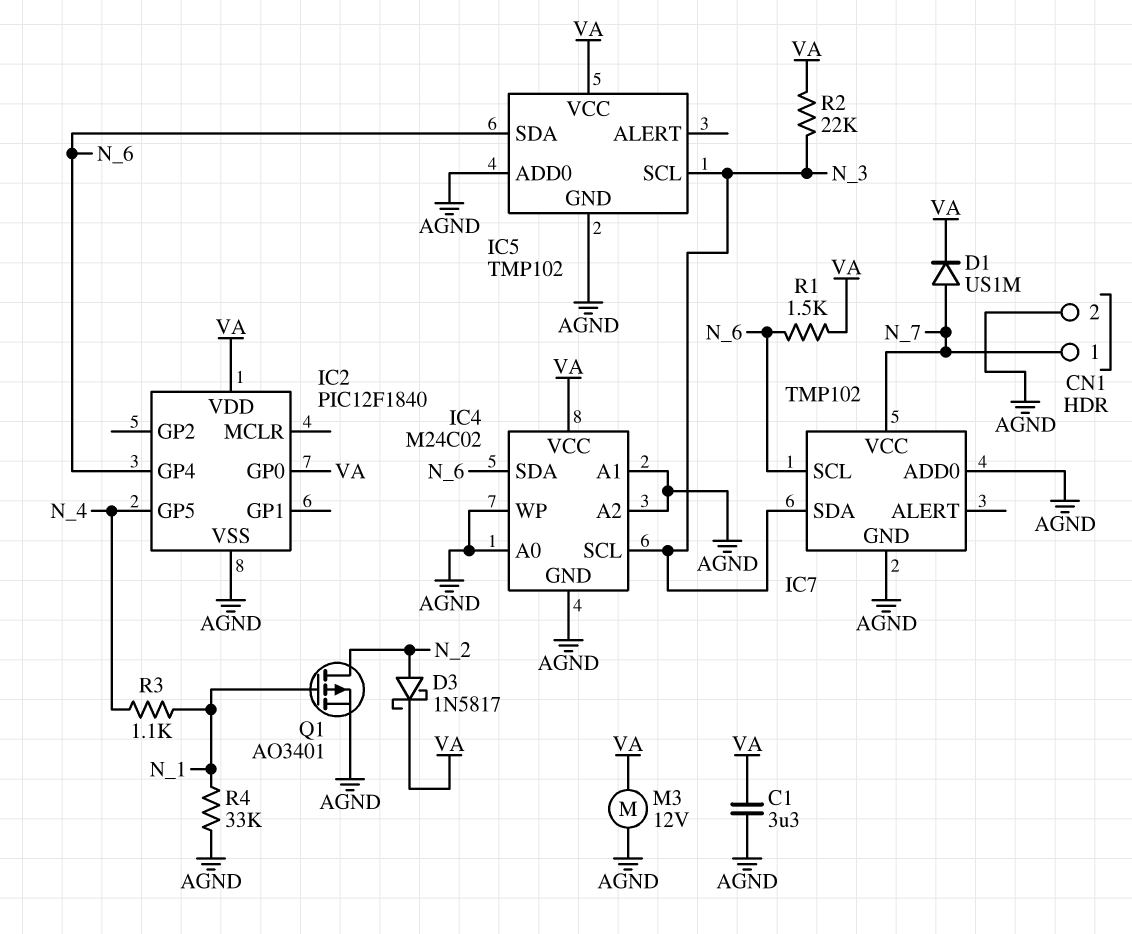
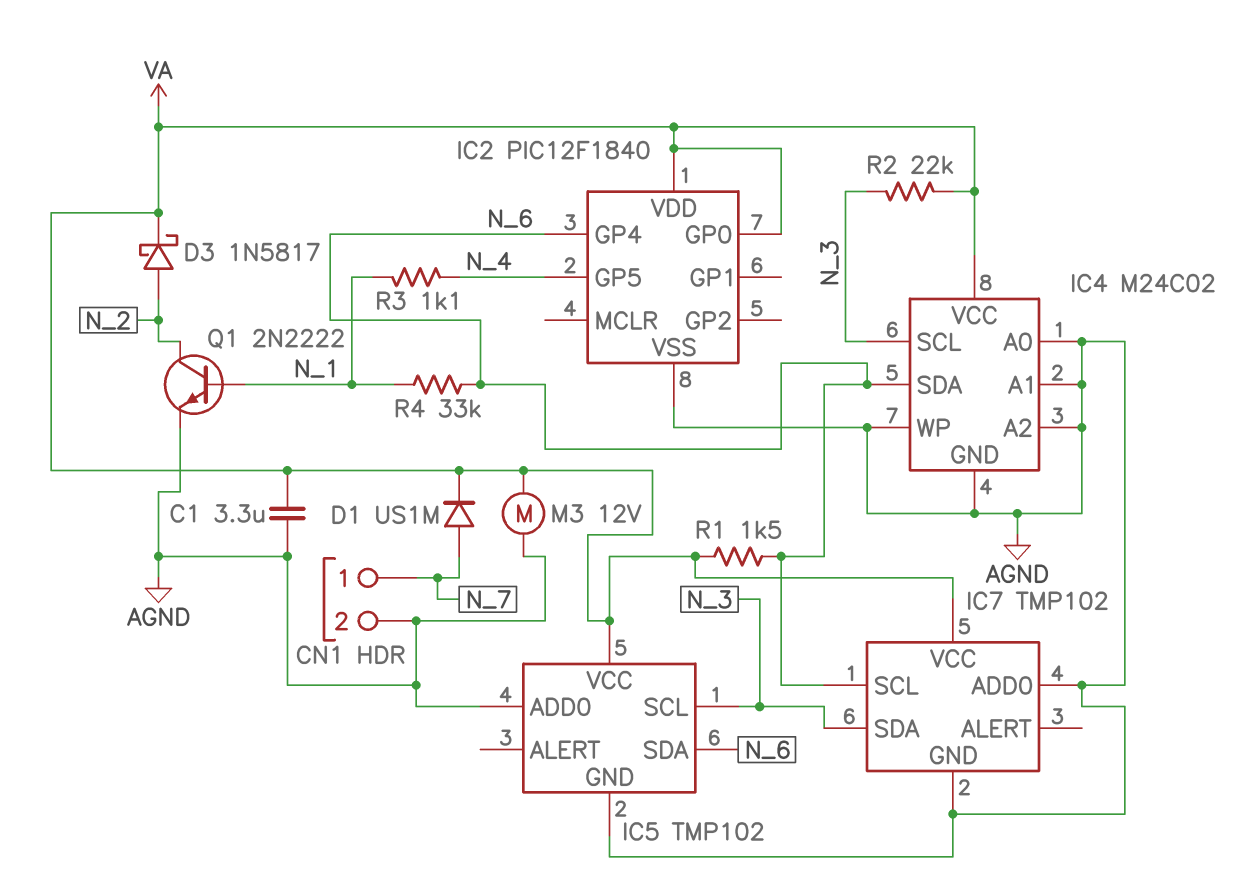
IC7 pin VCC: N_7 -> VA
Q1: PMOS AO3401 (G N_1, D N_2, S AGND) -> NPN 2N2222 (B N_1, C N_2, E AGND)
R4: 33k (AGND, N_1) -> 33k (N_1, N_6)

